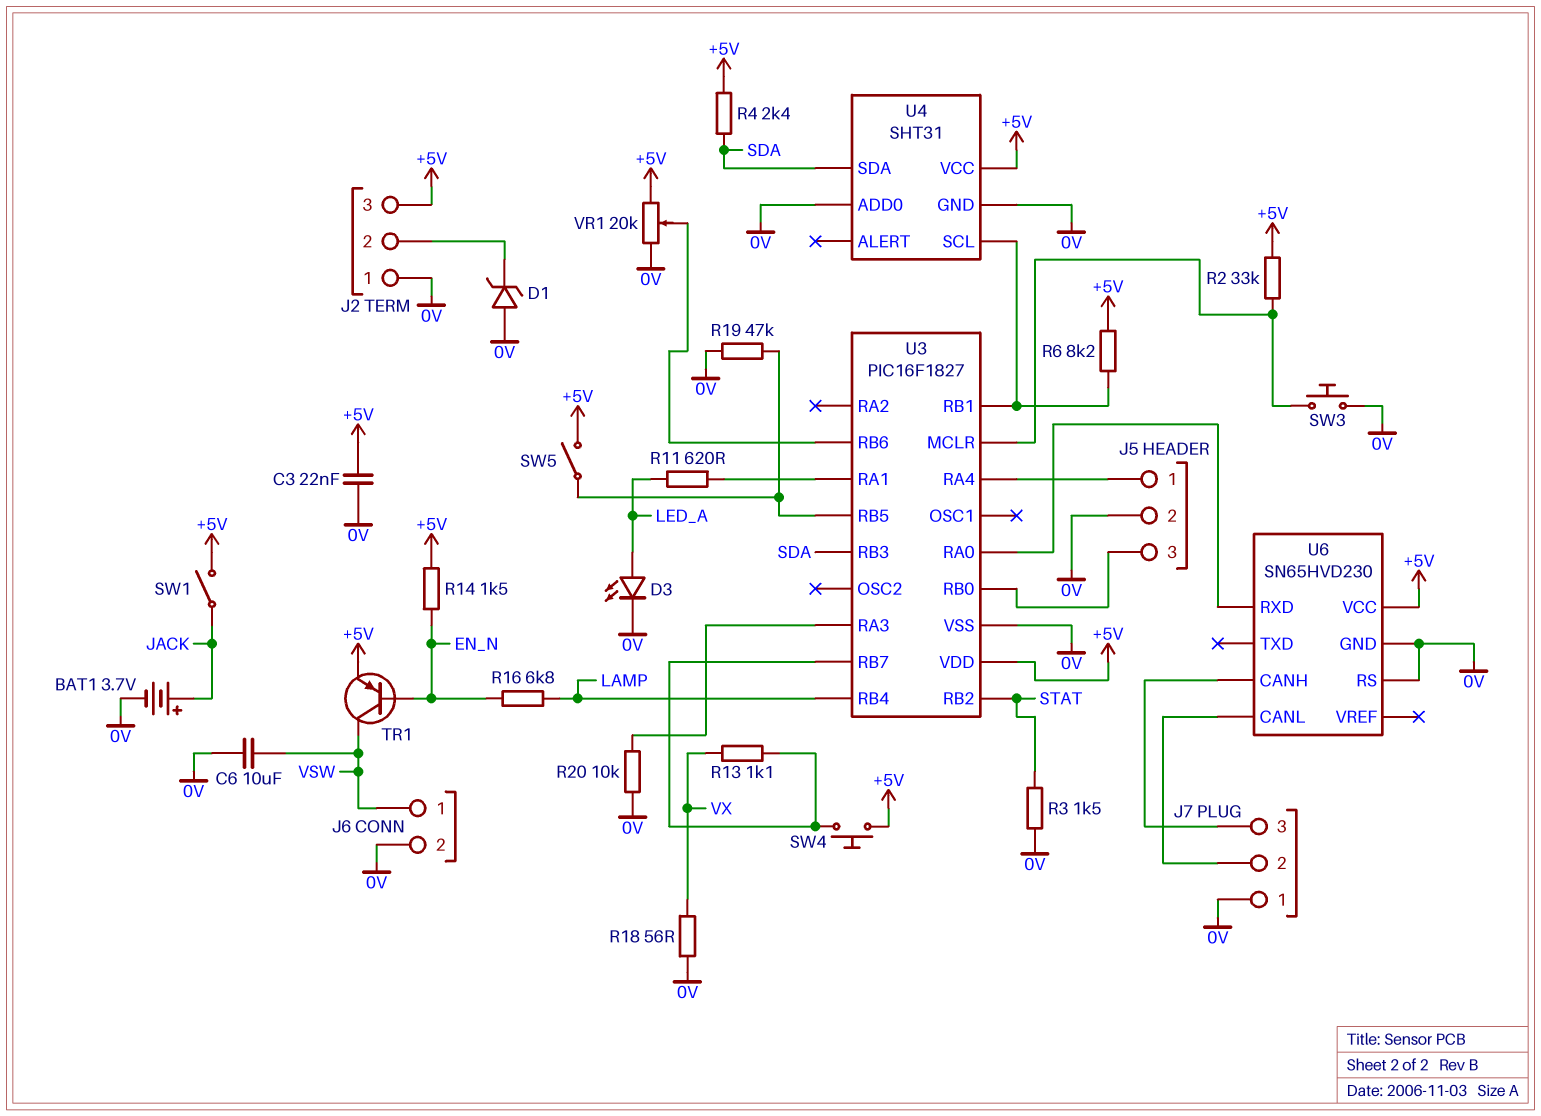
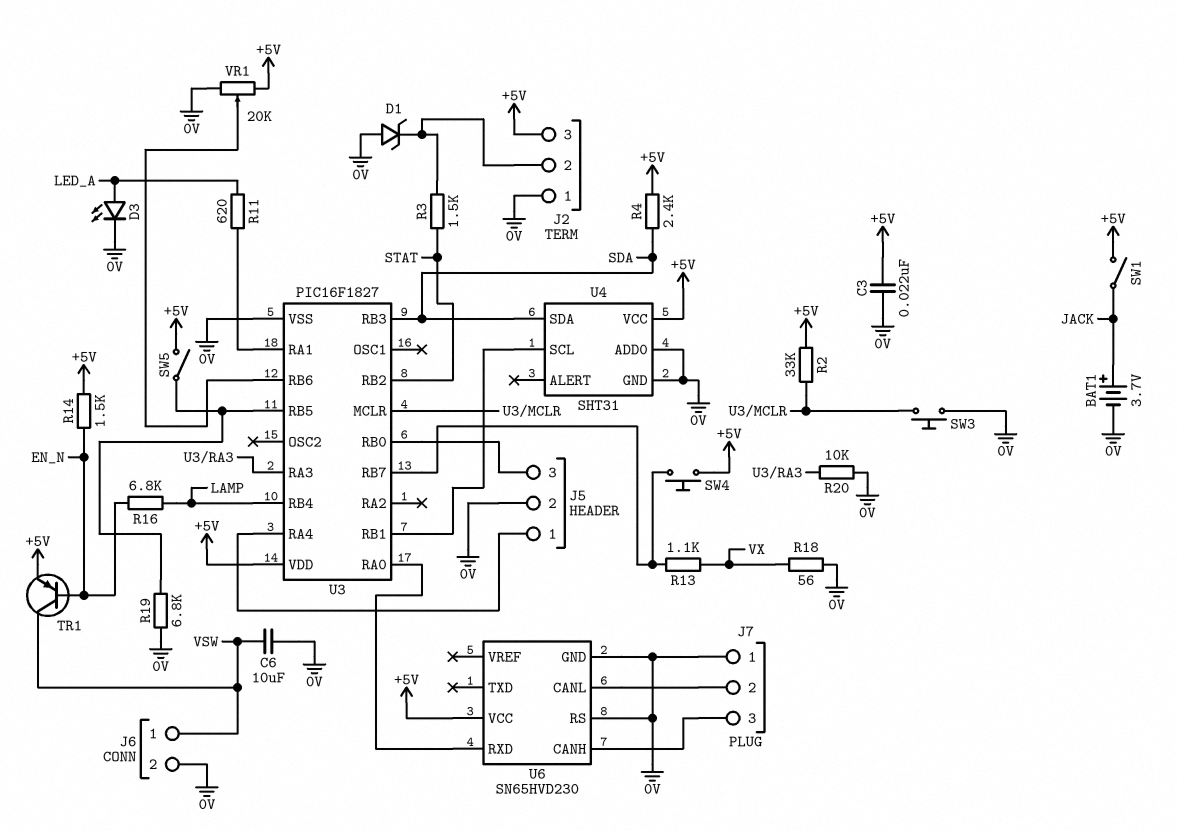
R3: 1.5k (0V, STAT) -> 1.5k (J2/2, STAT)
R6: 8.2k (+5V, U3/RB1) -> none
R19: 47k (0V, U3/RB5) -> 6.8k (0V, U3/RB5)

